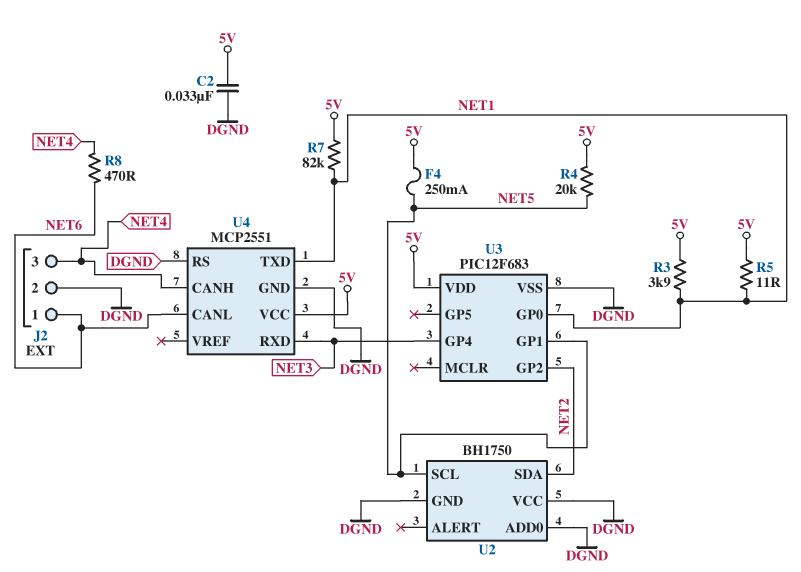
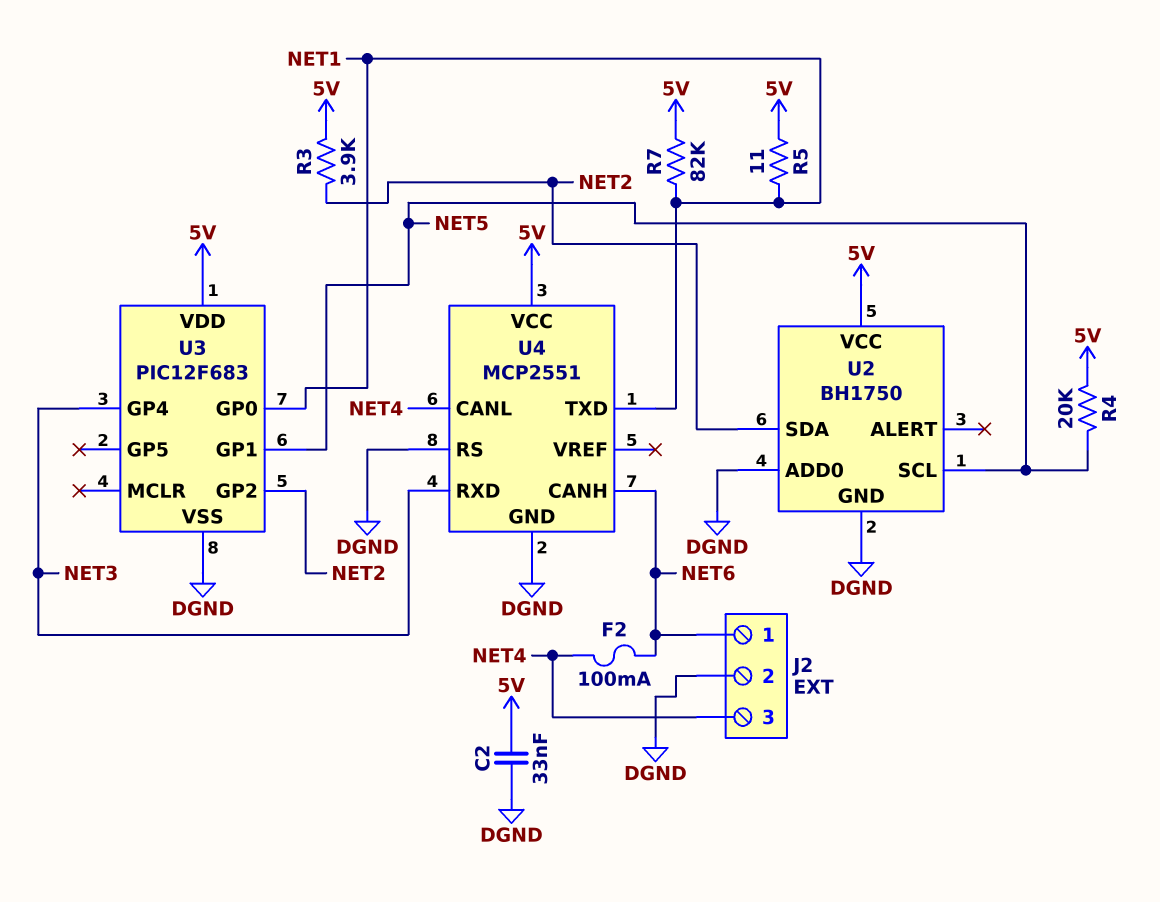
F2: none -> 100mA (NET4, NET6)
F4: 250mA (5V, NET5) -> none
R3: 3.9k (5V, NET1) -> 3.9k (5V, NET2)
R8: 470 (NET4, NET6) -> none
U2 pin VCC: DGND -> 5V
U4 pin CANH: NET4 -> NET6
U4 pin CANL: NET6 -> NET4

